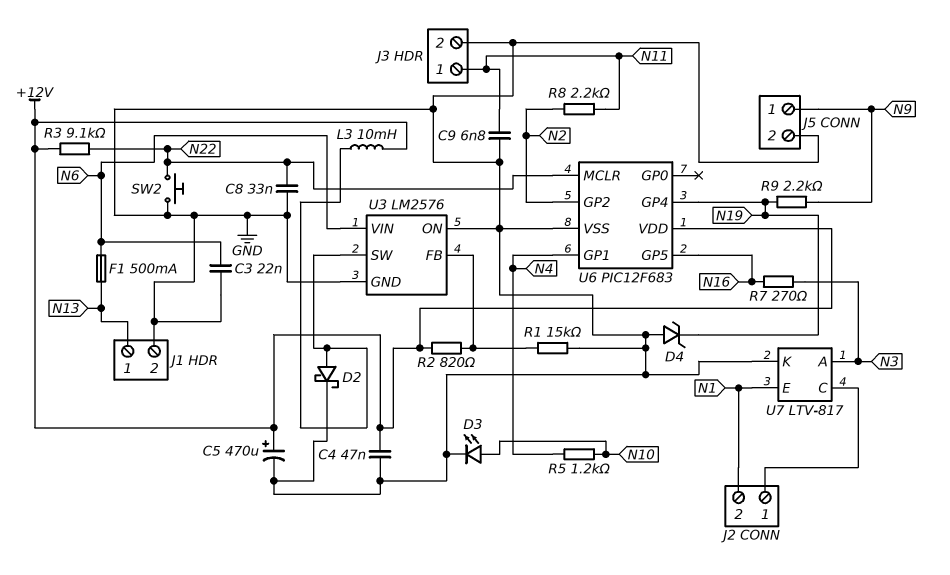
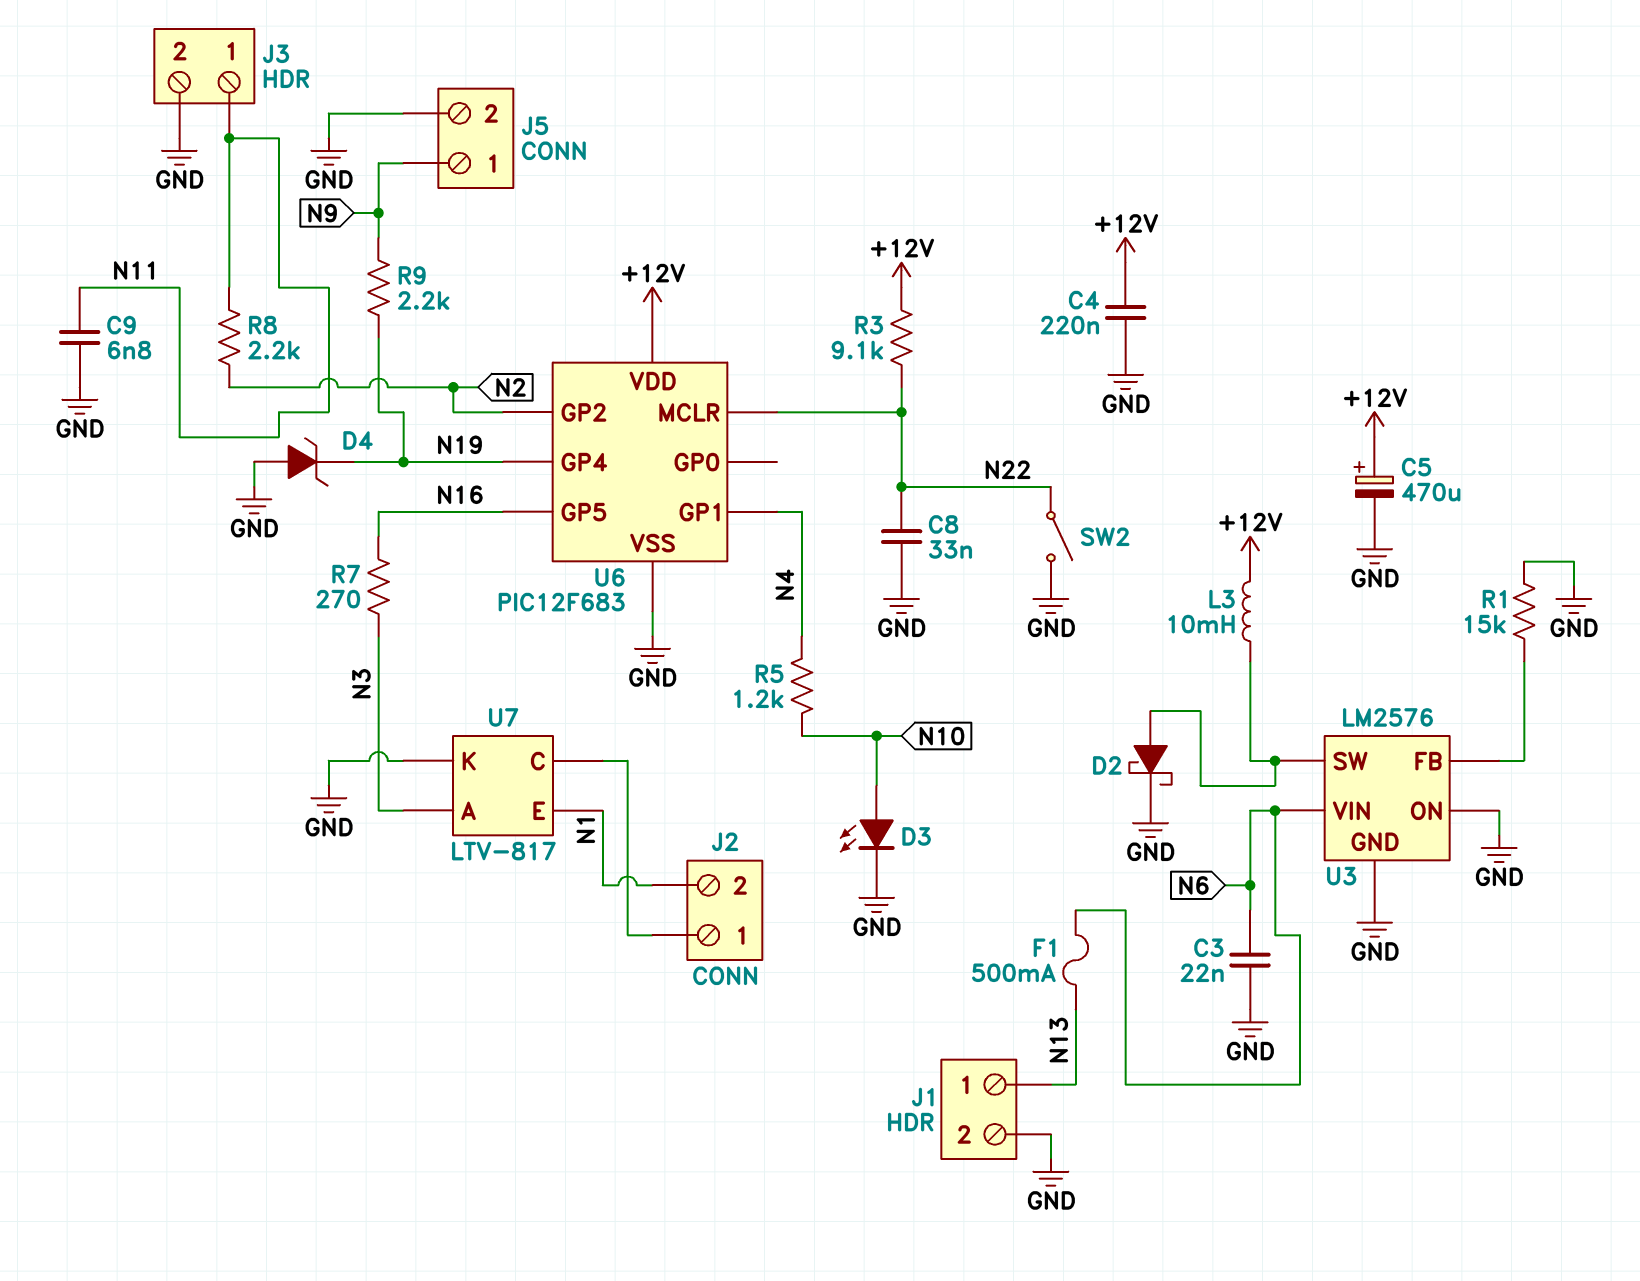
C4: 47nF (+12V, GND) -> 220nF (+12V, GND)
R2: 820 (+12V, U3/FB) -> none
SW2: button (GND, N22) -> switch (GND, N22)

